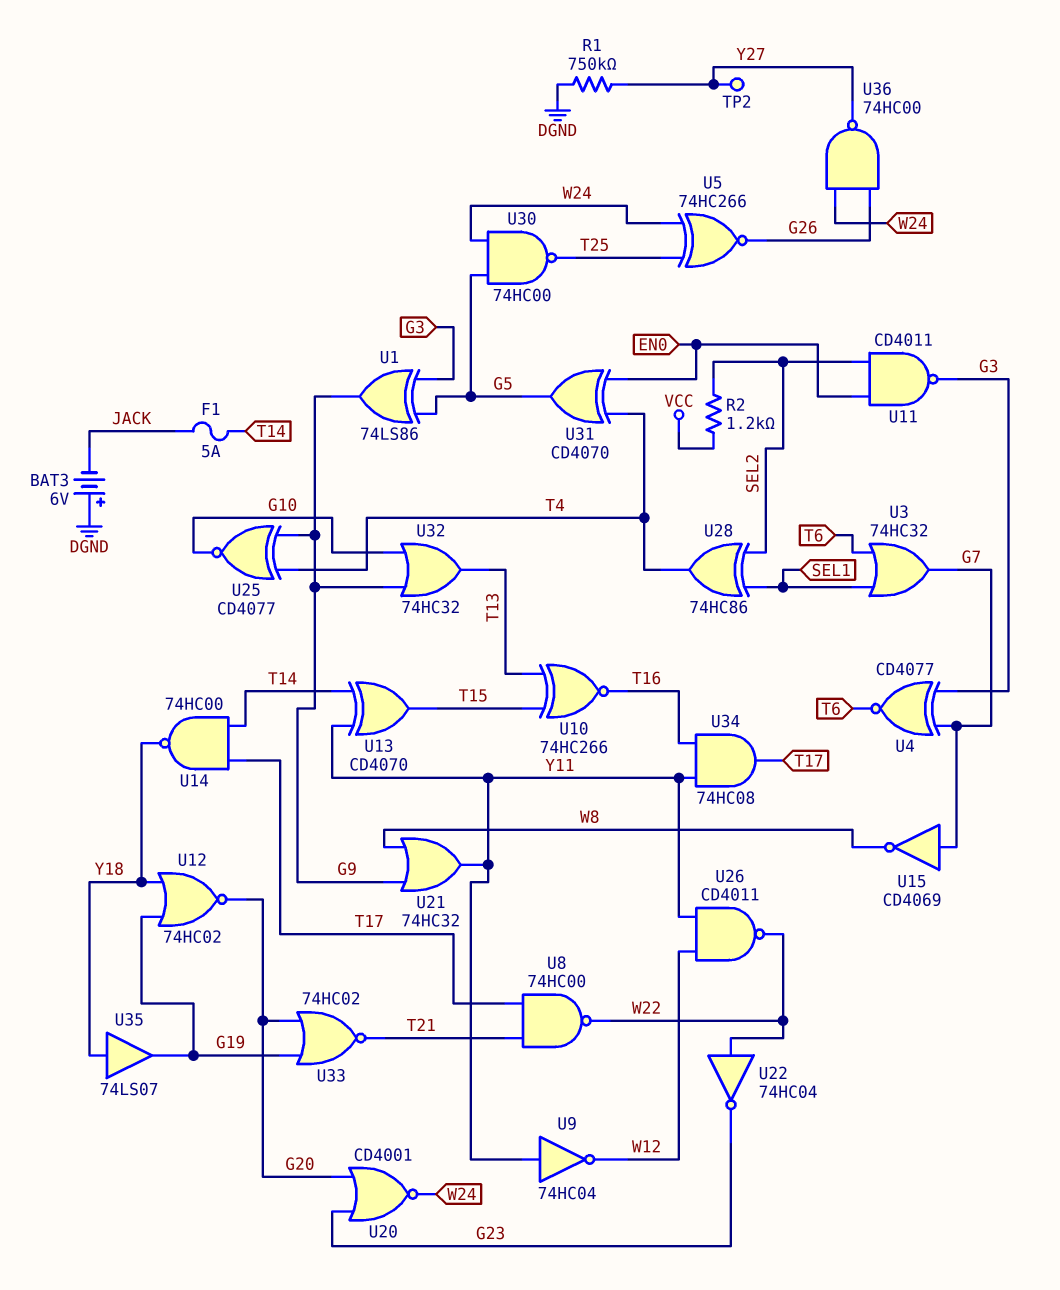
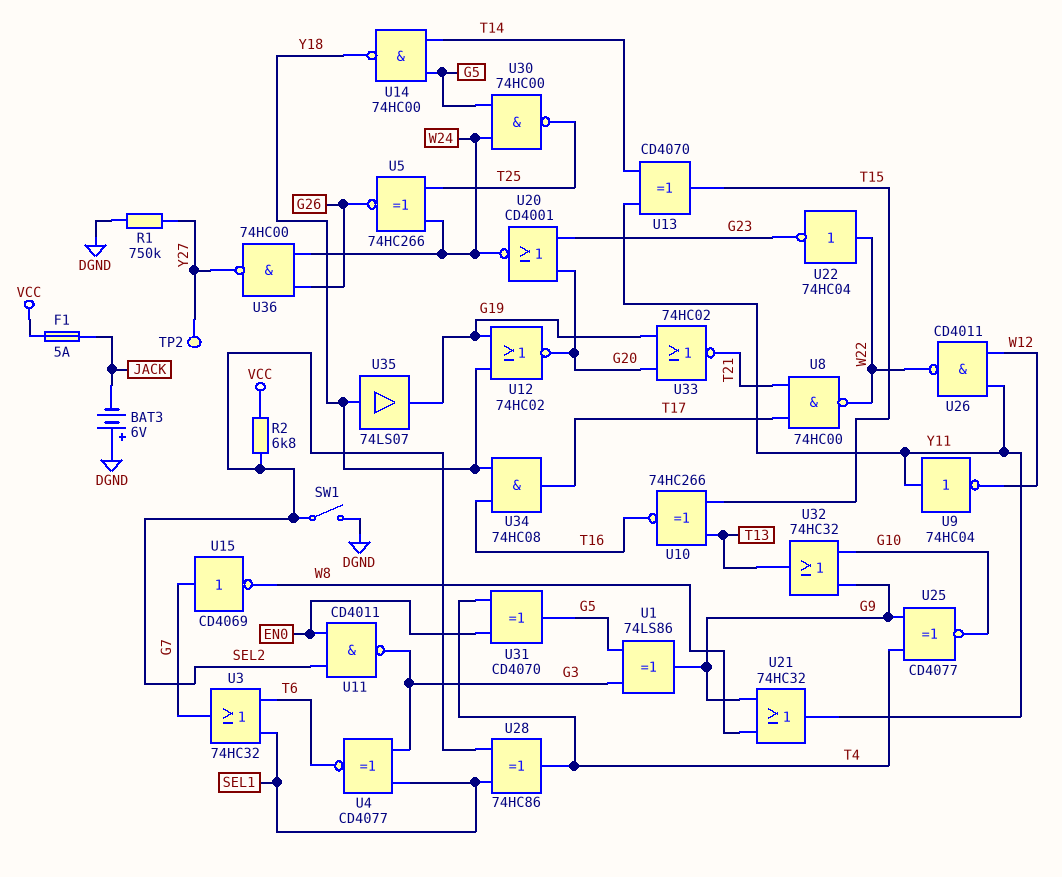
F1: 5A (JACK, T14) -> 5A (JACK, VCC)
R2: 1.2k (SEL2, VCC) -> 6.8k (SEL2, VCC)
SW1: none -> switch (DGND, SEL2)
U4: XNOR CD4077 (in G3, in G7, out T6) -> XNOR CD4077 (in G3, in SEL1, out T6)
U14: NAND 74HC00 (in T14, in T17, out Y18) -> NAND 74HC00 (in G5, in T14, out Y18)
U34: AND 74HC08 (in T16, in Y11, out T17) -> AND 74HC08 (in T16, in Y18, out T17)

